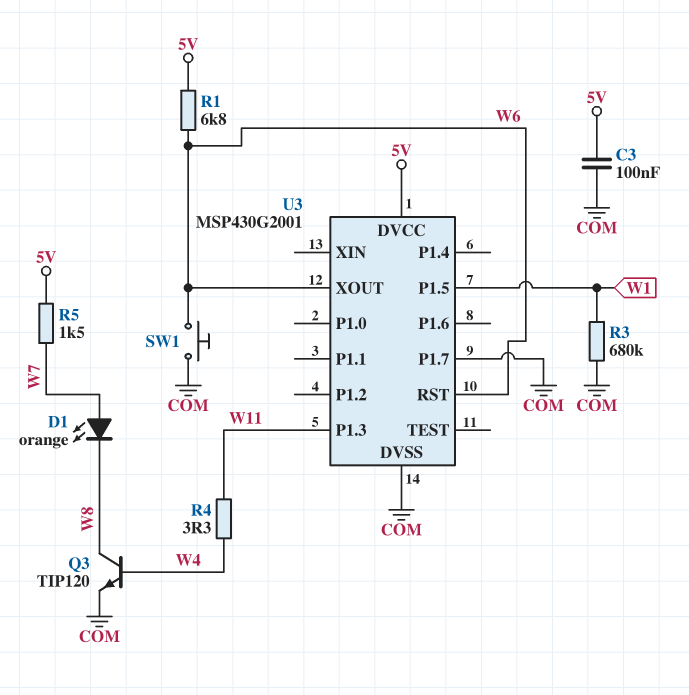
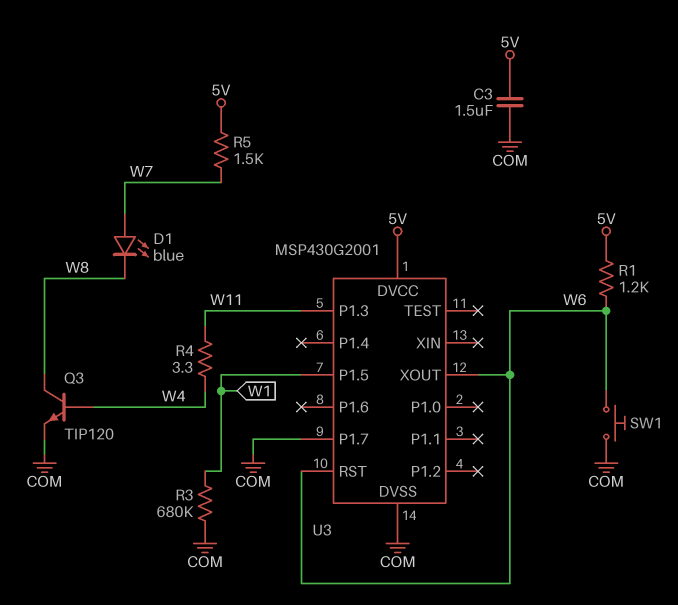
C3: 100nF (5V, COM) -> 1.5uF (5V, COM)
D1: LED orange (A W7, K W8) -> LED blue (A W7, K W8)
R1: 6.8k (5V, W6) -> 1.2k (5V, W6)

